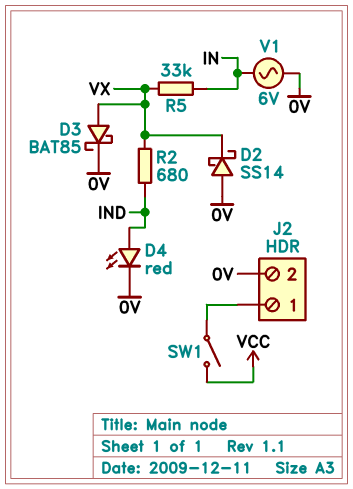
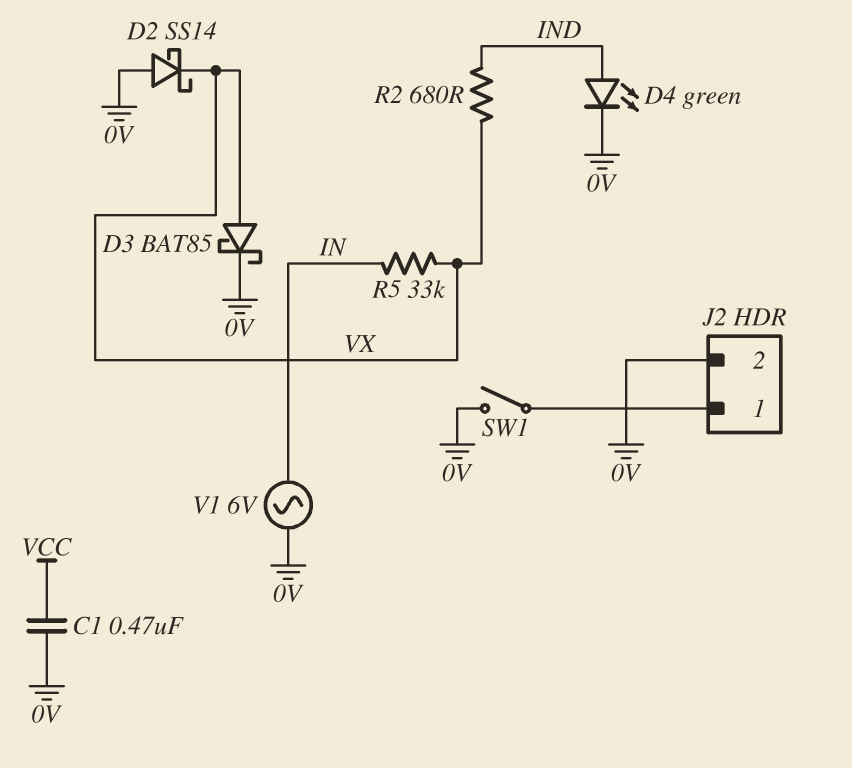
C1: none -> 470nF (0V, VCC)
D4: LED red (A IND, K 0V) -> LED green (A IND, K 0V)
SW1: switch (J2/1, VCC) -> switch (0V, J2/1)

